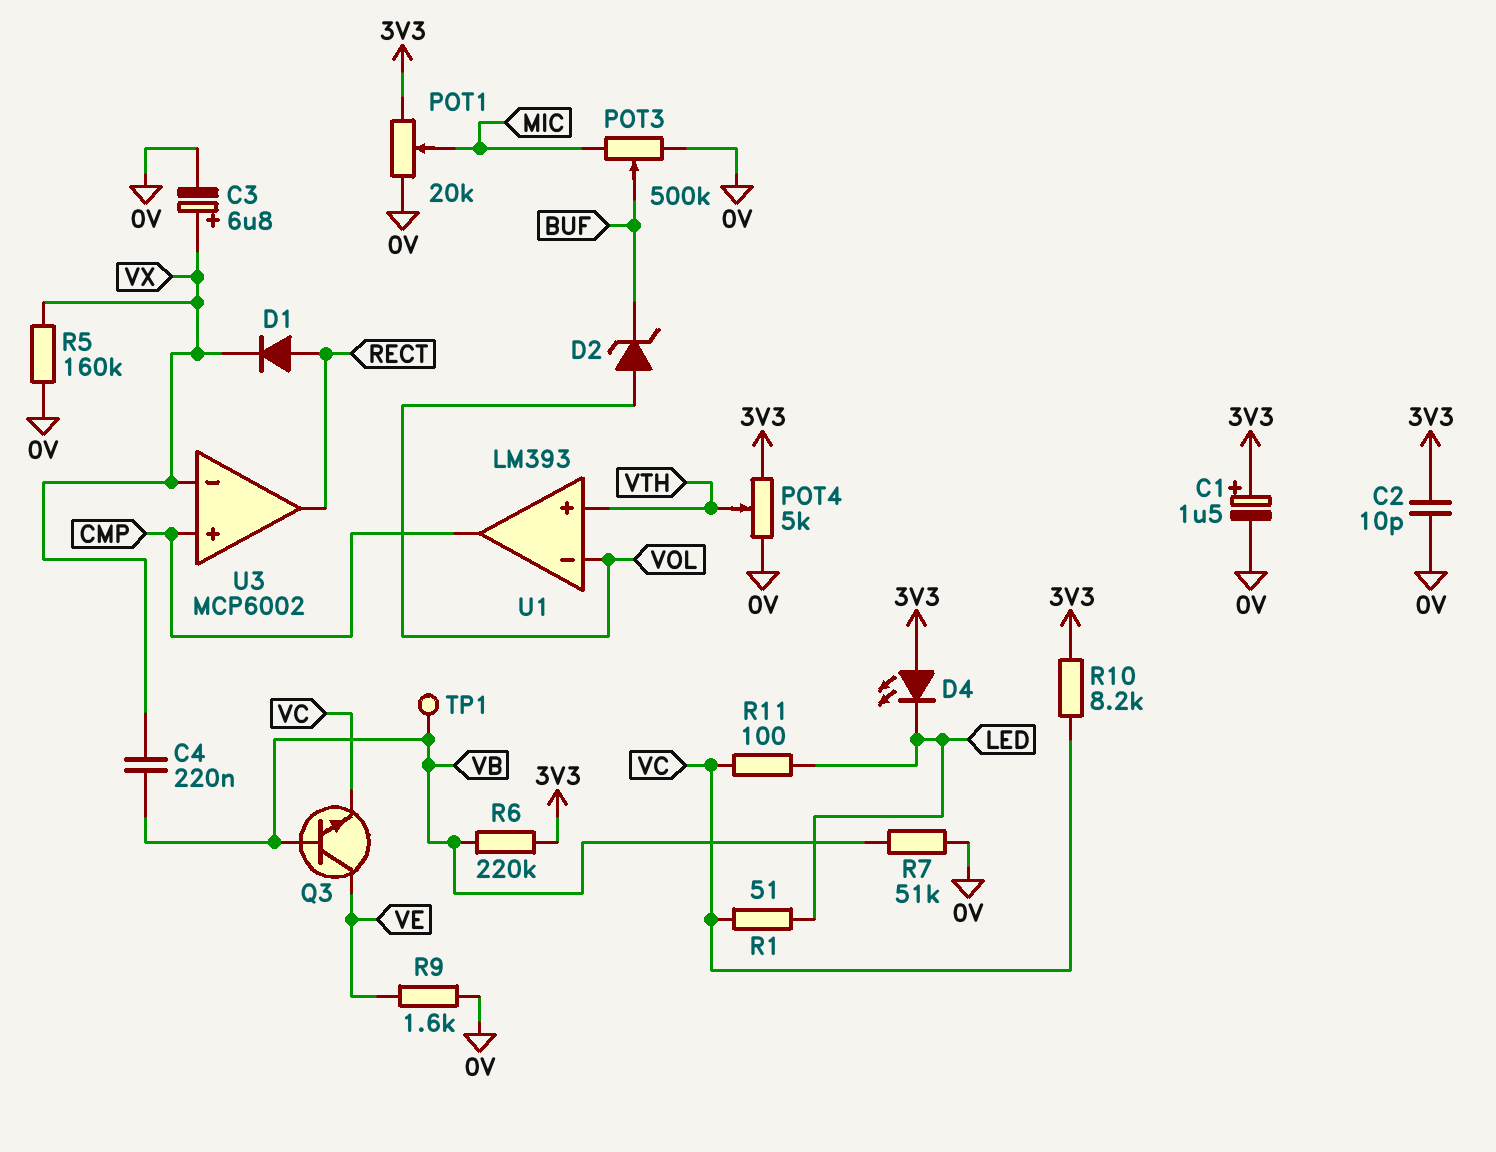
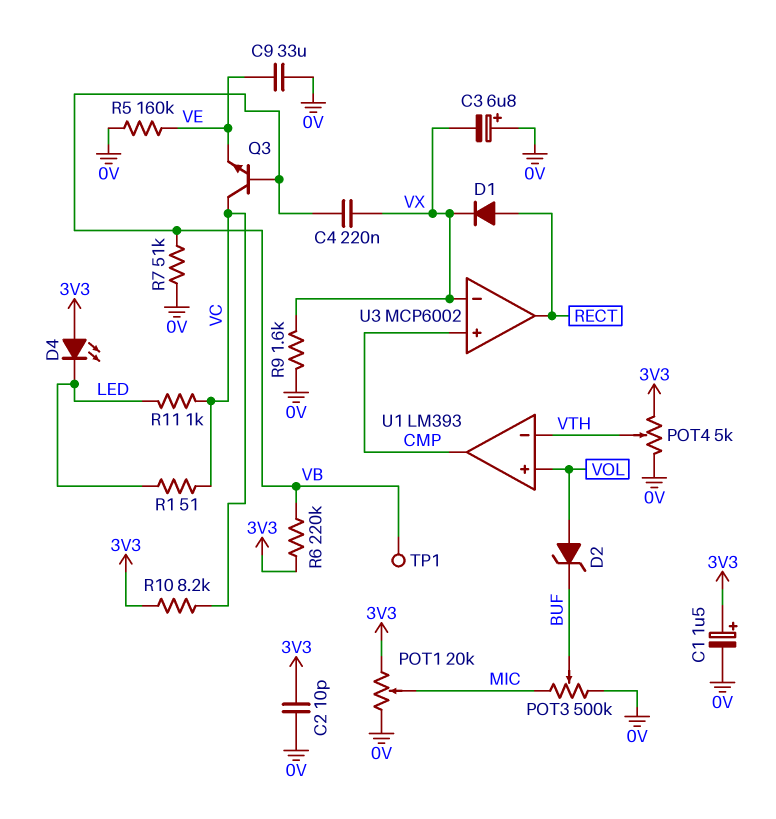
C3: 6.8uF (plus VX, minus 0V) -> 6.8uF (plus 0V, minus VX)
C9: none -> 33uF (0V, VE)
Q3: NPN (B VB, C VE, E VC) -> NPN (B VB, C VC, E VE)
R5: 160k (0V, VX) -> 160k (0V, VE)
R9: 1.6k (0V, VE) -> 1.6k (0V, VX)
R11: 100 (LED, VC) -> 1k (LED, VC)
U1 pin in+: VTH -> VOL
U1 pin in-: VOL -> VTH

